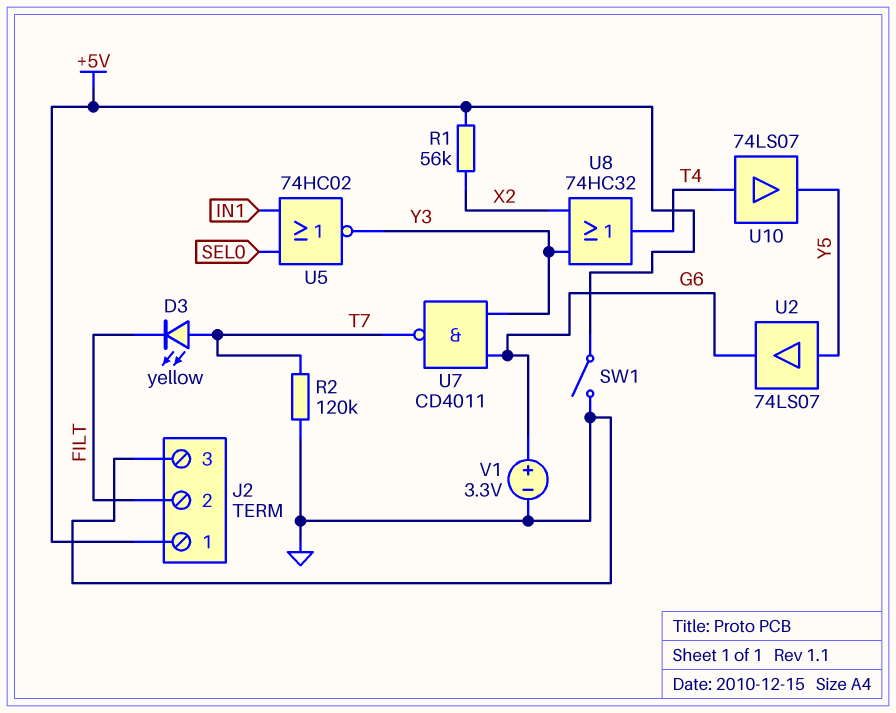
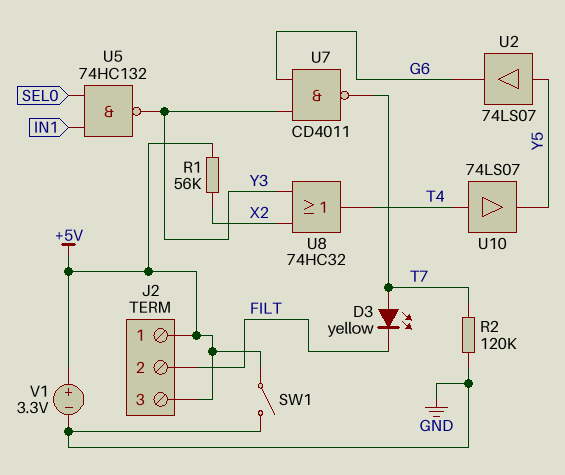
J2 pin 3: GND -> +5V
U5: NOR 74HC02 (in IN1, in SEL0, out Y3) -> NAND 74HC132 (in IN1, in SEL0, out Y3)
V1: 3.3V (plus G6, minus GND) -> 3.3V (plus +5V, minus GND)

